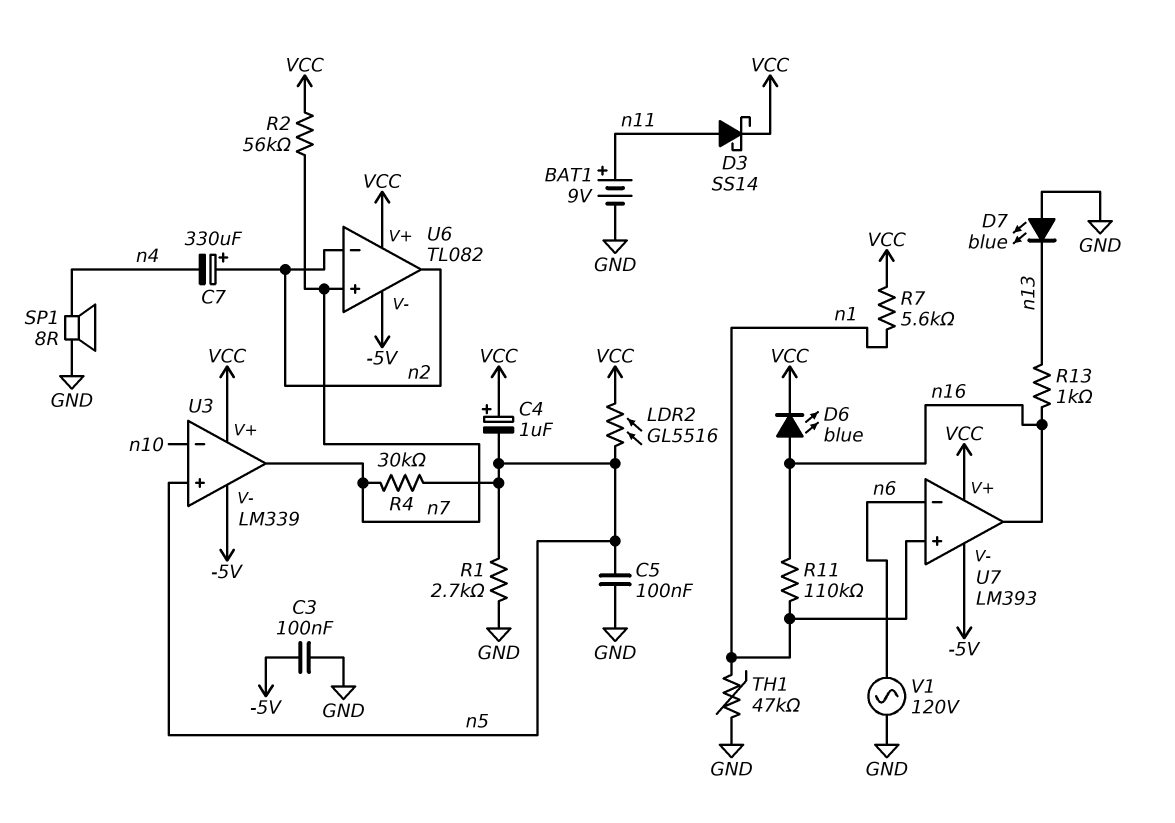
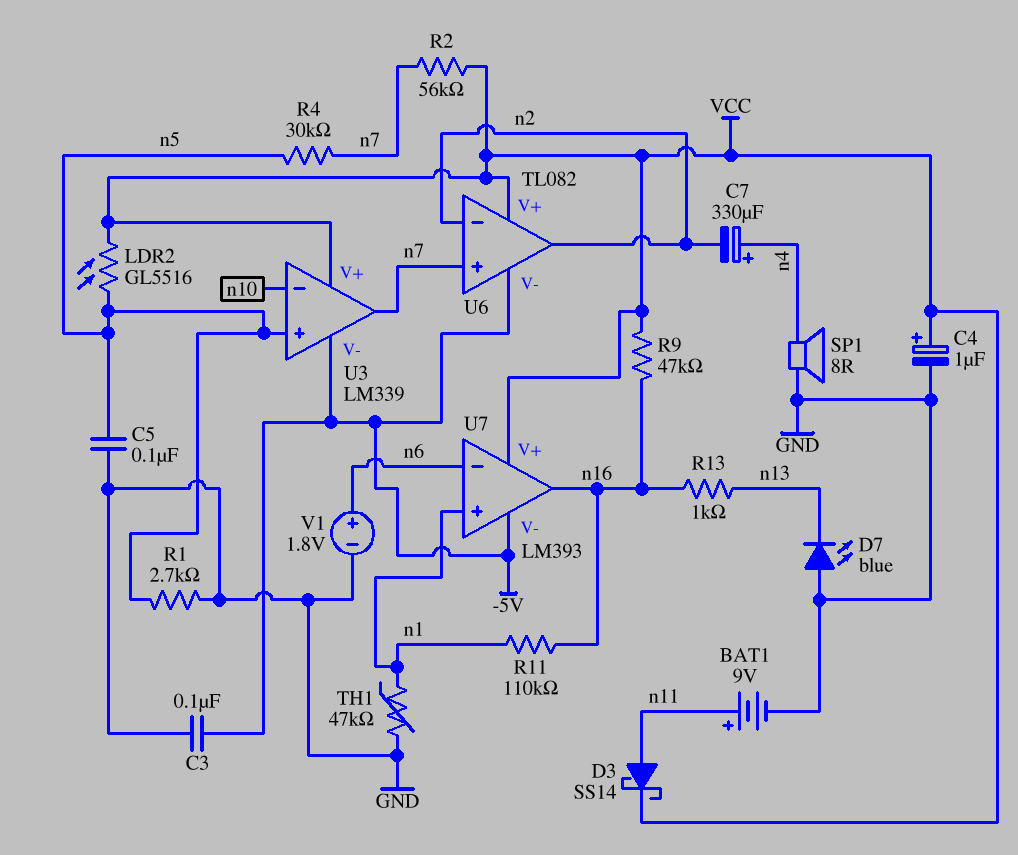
C4: 1uF (plus VCC, minus n5) -> 1uF (plus VCC, minus GND)
C7: 330uF (plus n2, minus n4) -> 330uF (plus n4, minus n2)
D6: LED blue (A n16, K VCC) -> none
R7: 5.6k (VCC, n1) -> none
R9: none -> 47k (VCC, n16)
V1: AC 120V (GND, n6) -> 1.8V (plus n6, minus GND)

